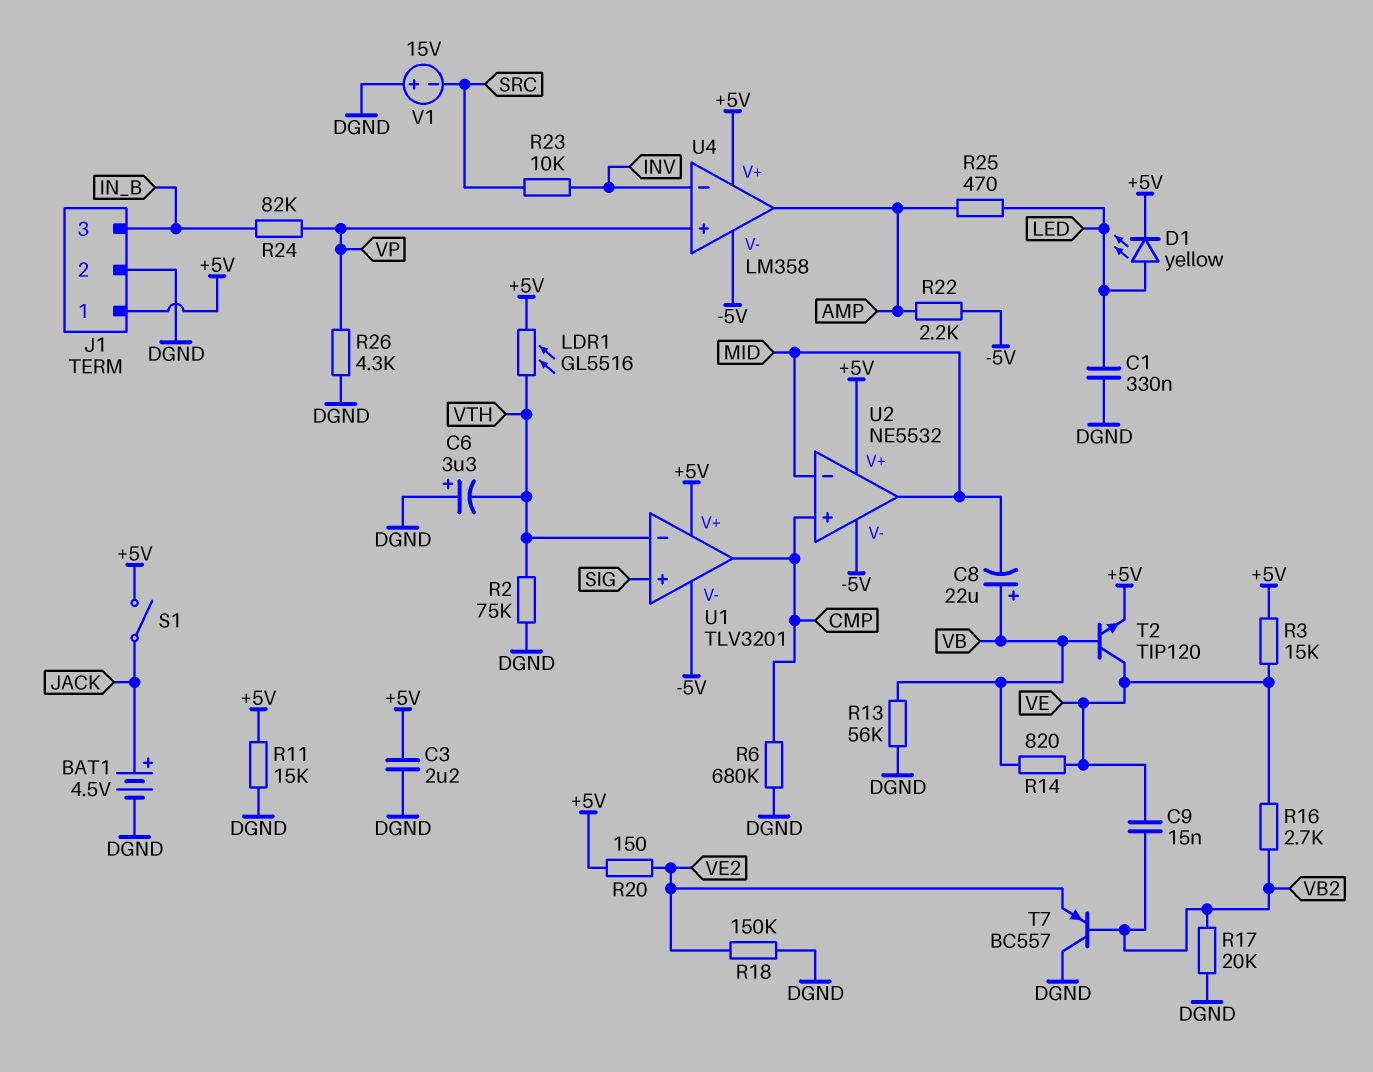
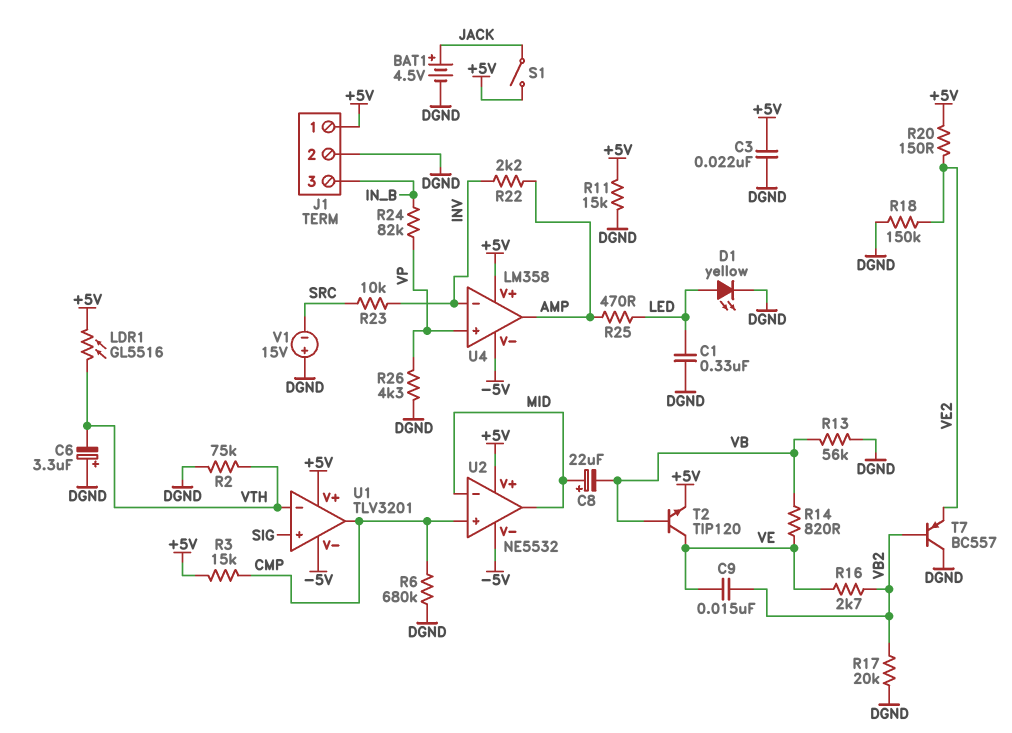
C3: 2.2uF (+5V, DGND) -> 22nF (+5V, DGND)
C8: 22uF (plus VB, minus MID) -> 22uF (plus MID, minus VB)
D1: LED yellow (A LED, K +5V) -> LED yellow (A LED, K DGND)
R3: 15k (+5V, VE) -> 15k (+5V, CMP)
R22: 2.2k (-5V, AMP) -> 2.2k (AMP, INV)

